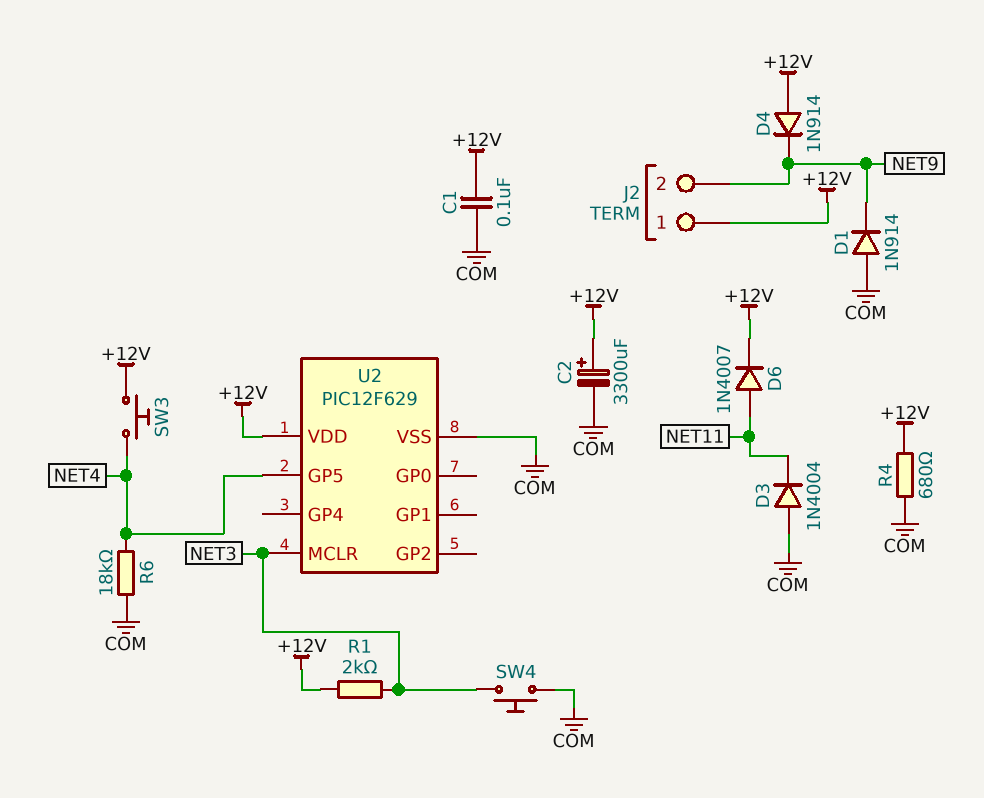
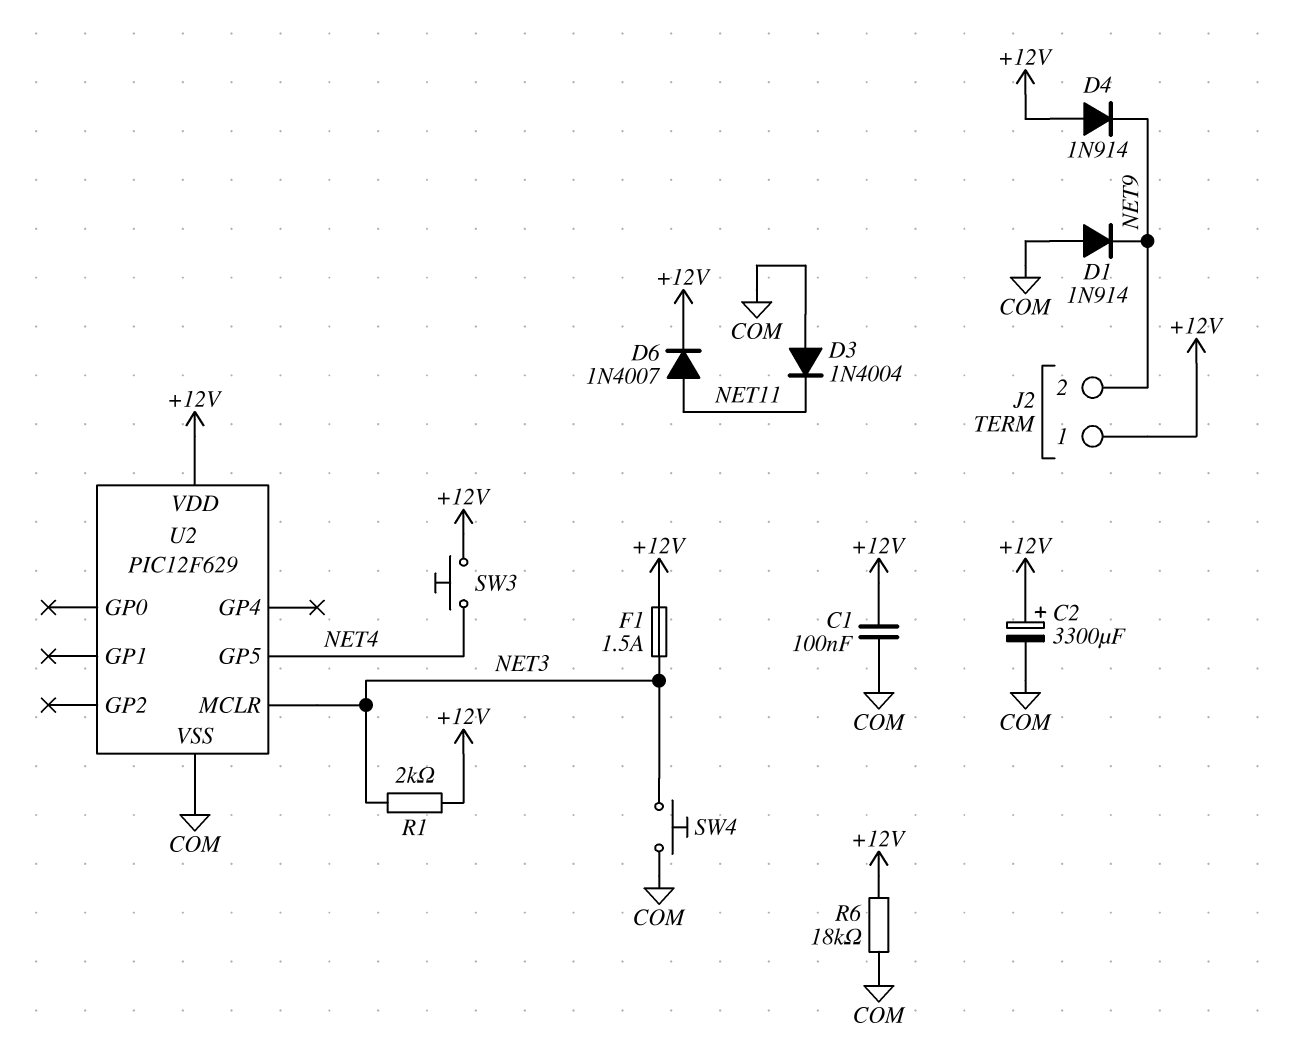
F1: none -> 1.5A (+12V, NET3)
R4: 680 (+12V, COM) -> none
R6: 18k (COM, NET4) -> 18k (+12V, COM)

